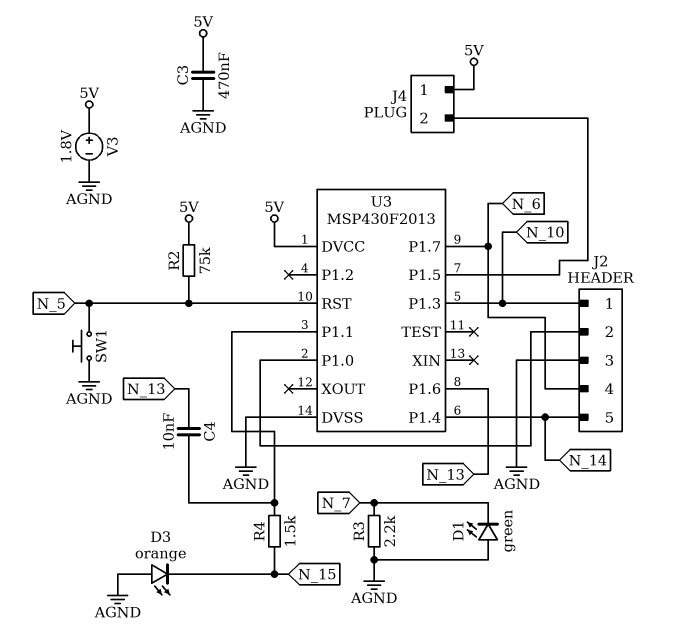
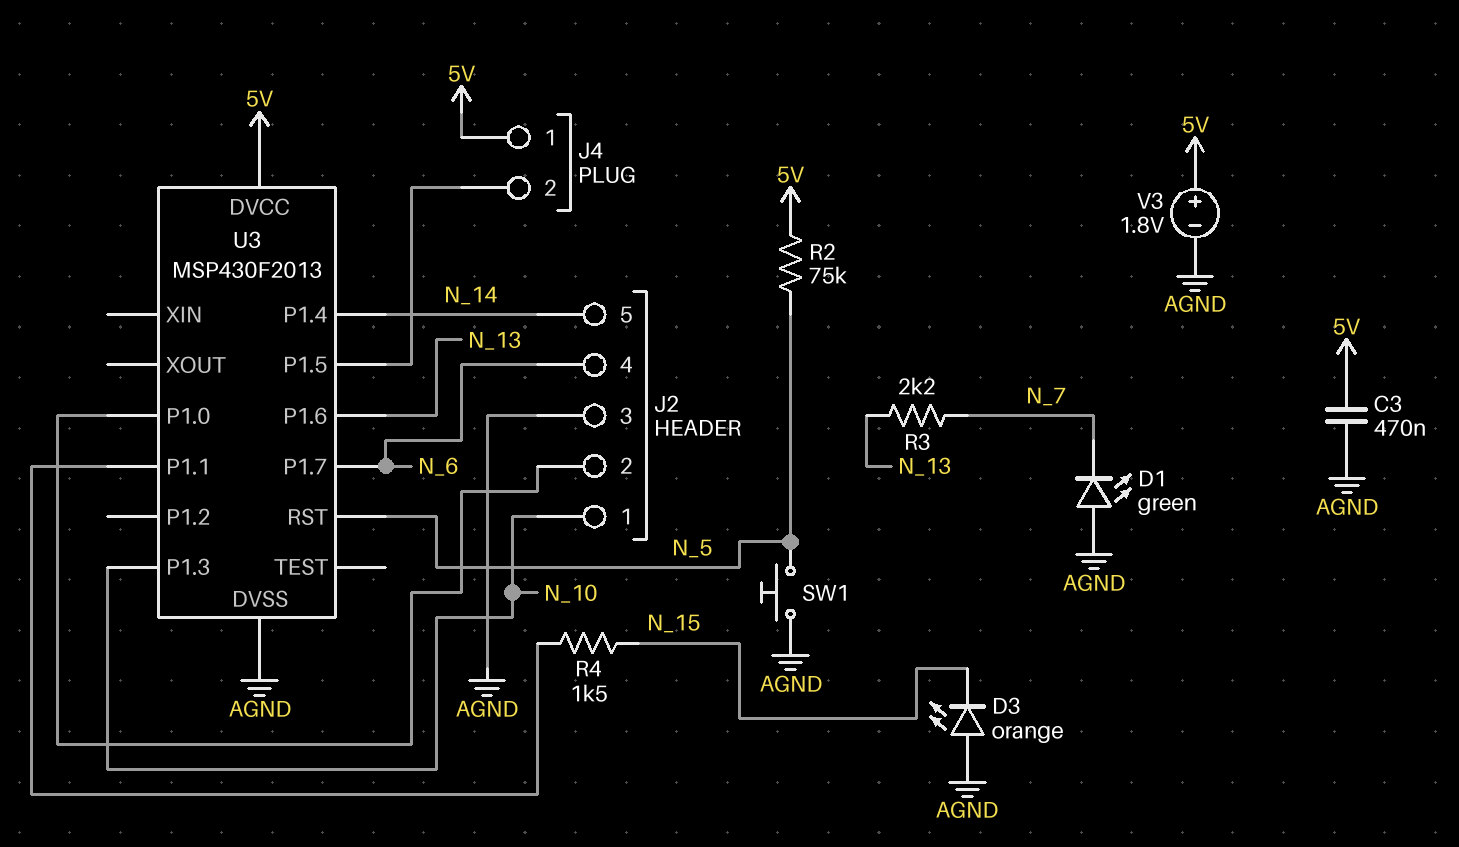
C4: 10nF (N_13, U3/P1.1) -> none
R3: 2.2k (AGND, N_7) -> 2.2k (N_7, N_13)

